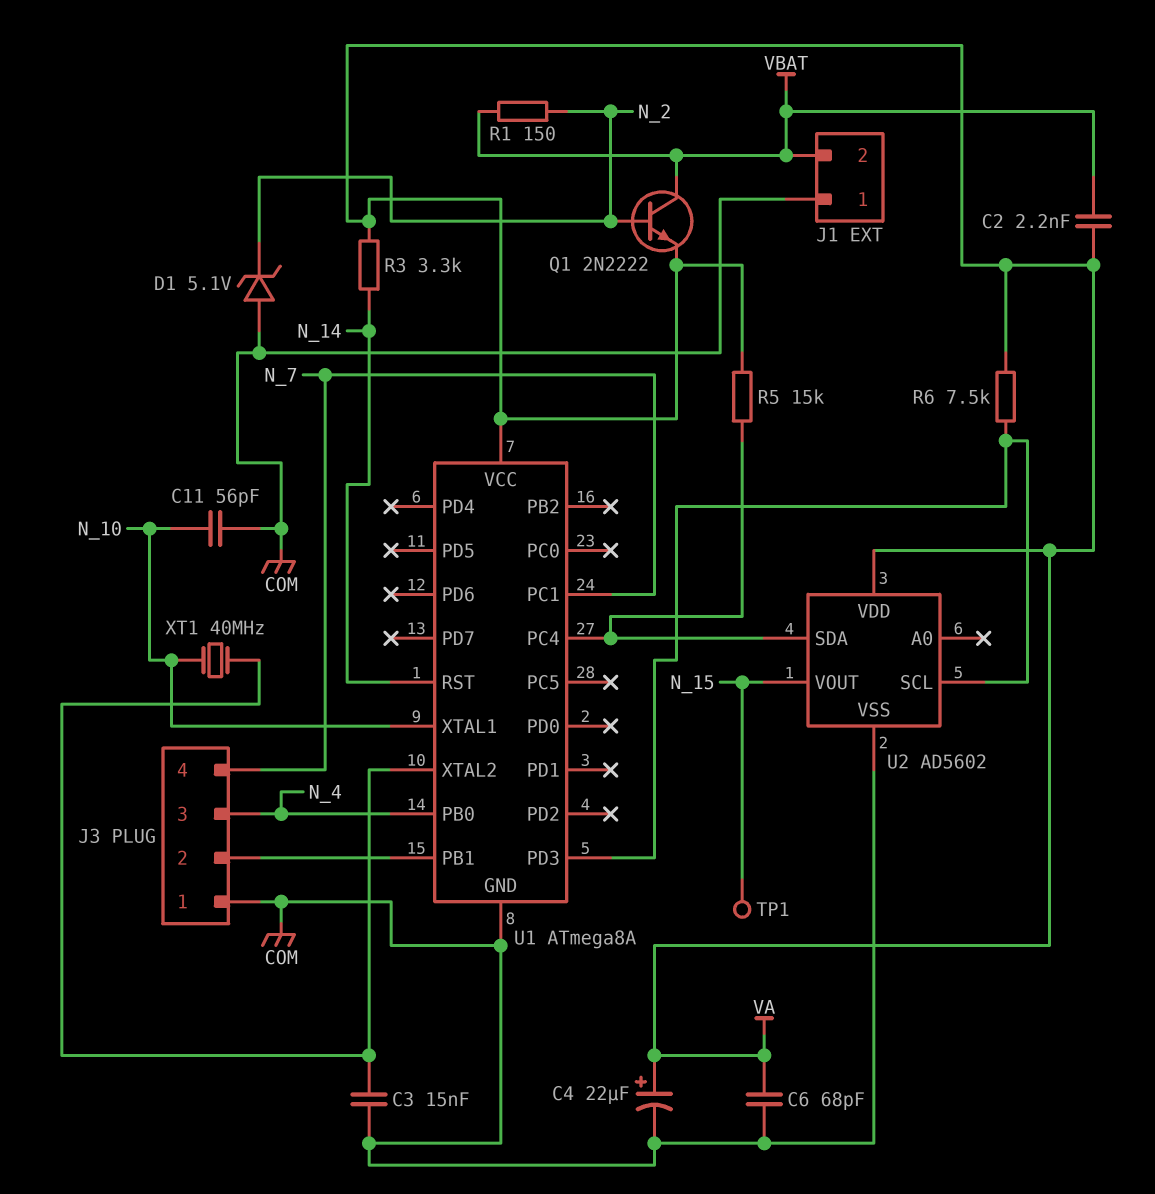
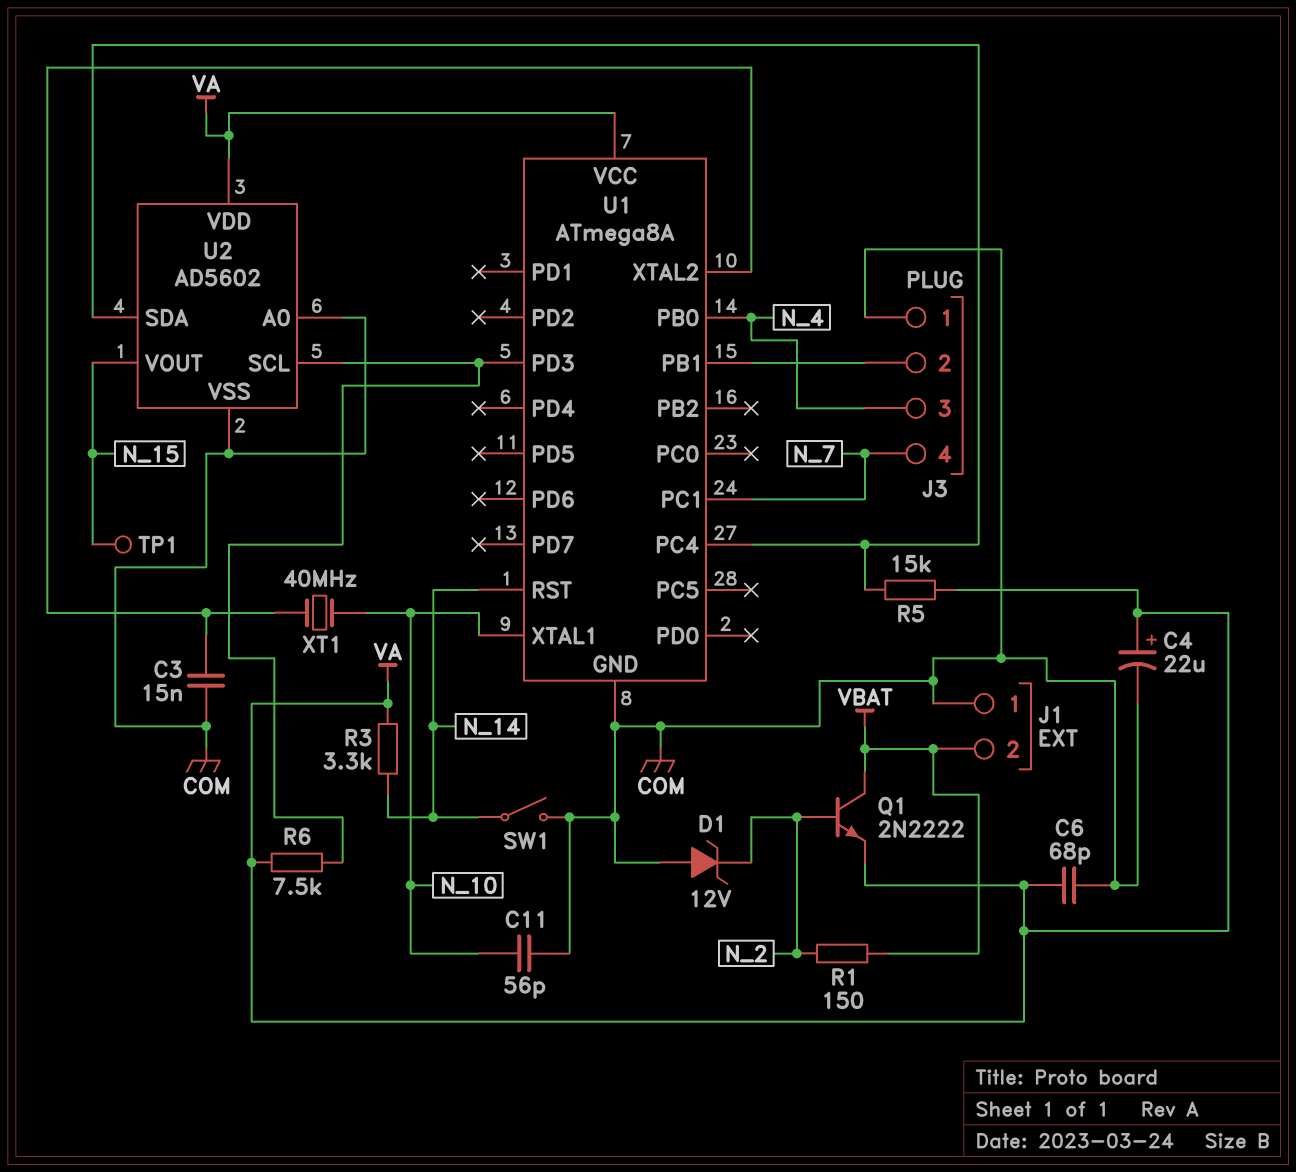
C2: 2.2nF (VA, VBAT) -> none
D1: zener 5.1V (A COM, K N_2) -> zener 12V (A COM, K N_2)
SW1: none -> switch (COM, N_14)
U2 pin A0: none -> COM

